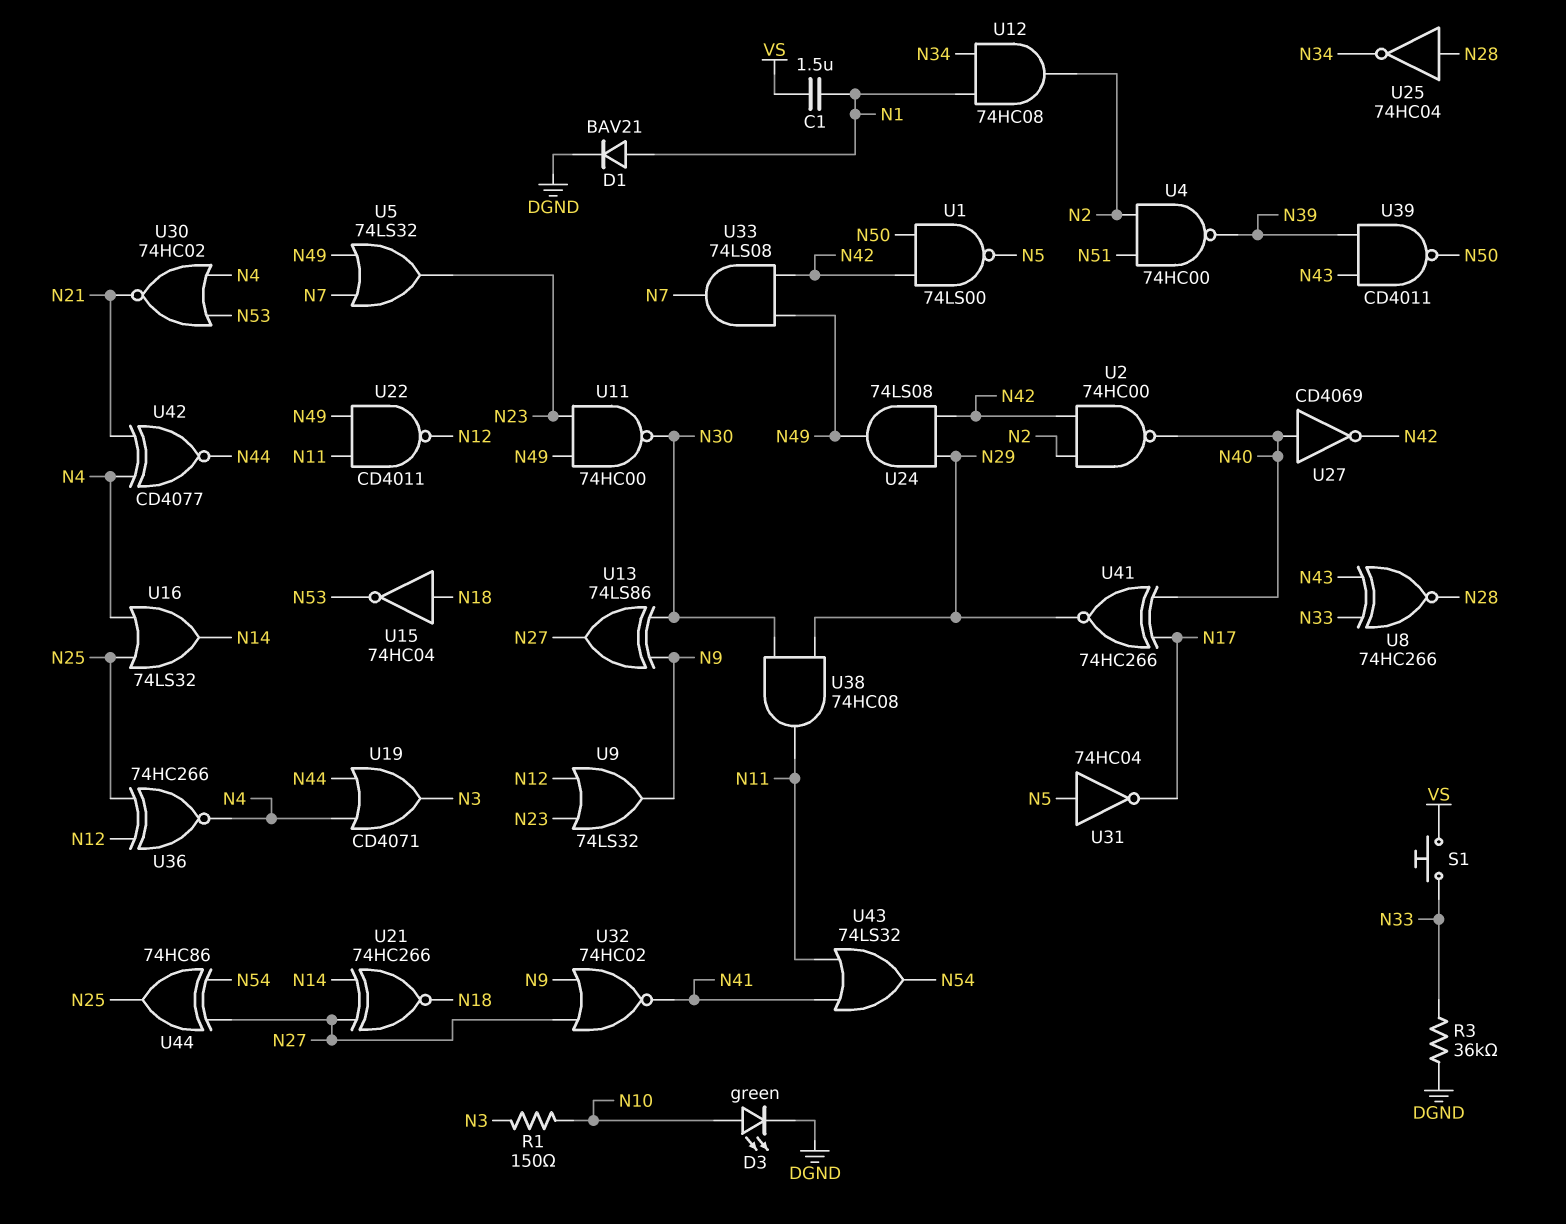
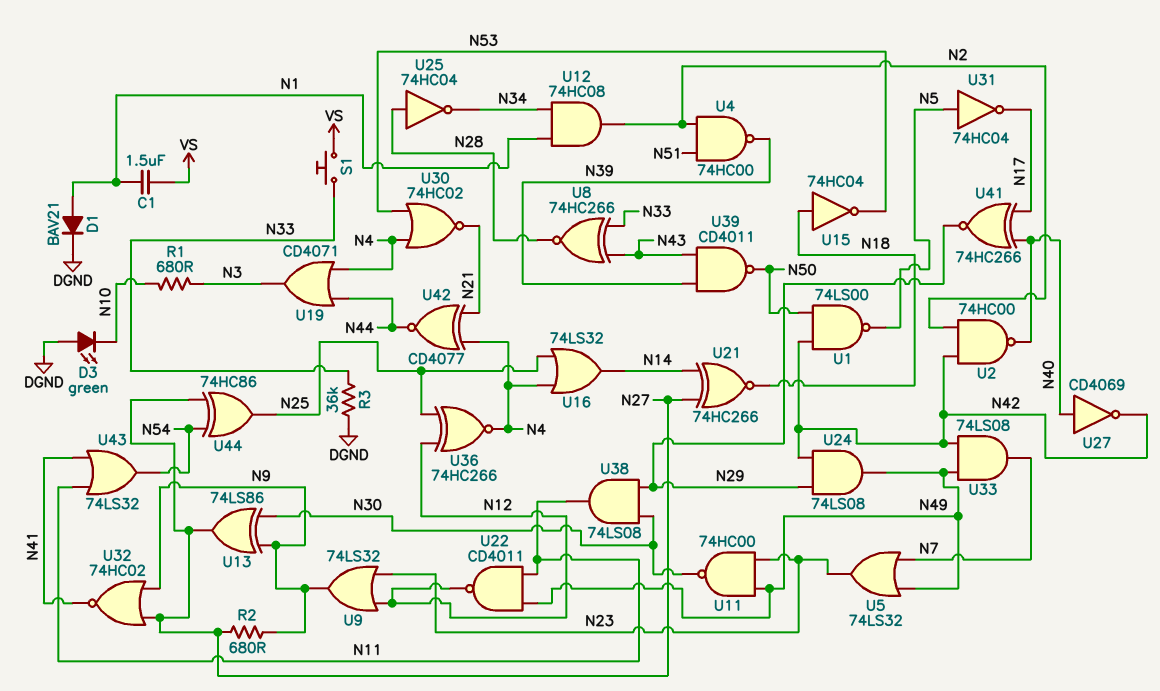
D3: LED green (A N10, K DGND) -> LED green (A DGND, K N10)
R1: 150 (N3, N10) -> 680 (N3, N10)
R2: none -> 680 (N9, N27)
U38: AND 74HC08 (in N29, in N30, out N11) -> AND 74LS08 (in N29, in N30, out N11)

